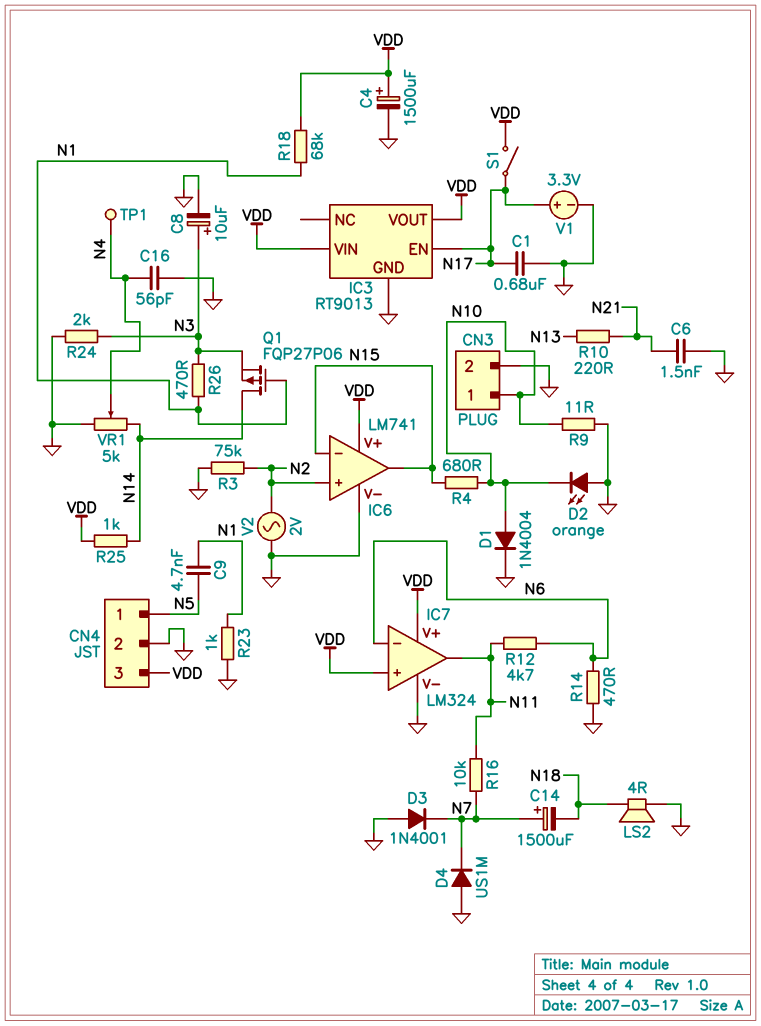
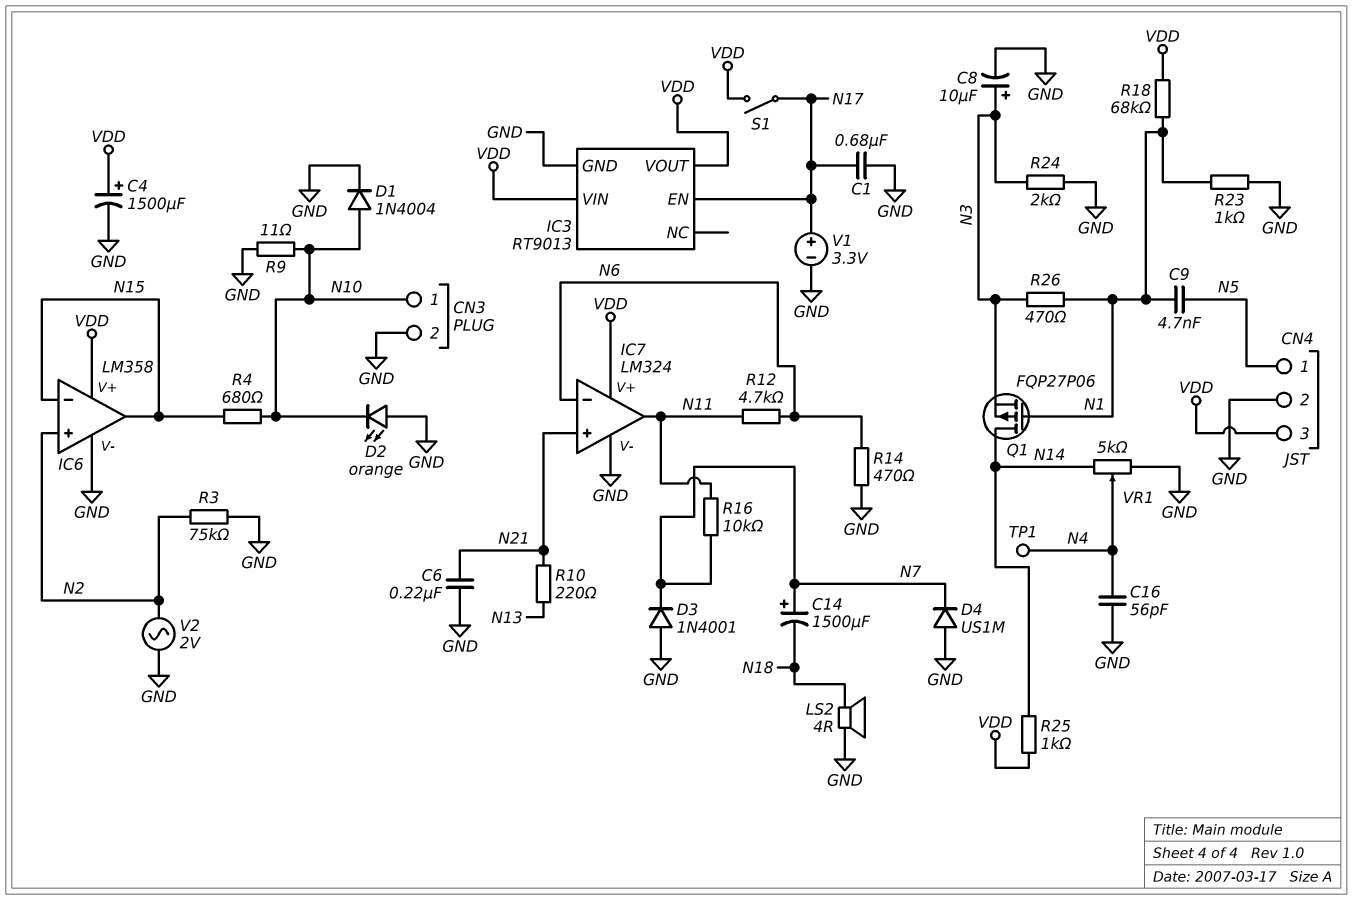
C6: 1.5nF (GND, N21) -> 220nF (GND, N21)
IC6: LM741 -> LM358
IC7 pin in+: VDD -> N21

